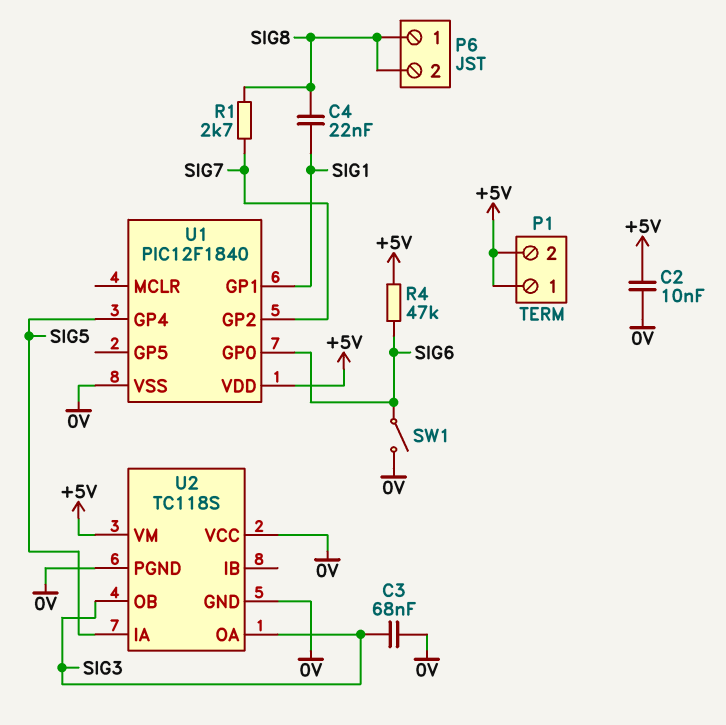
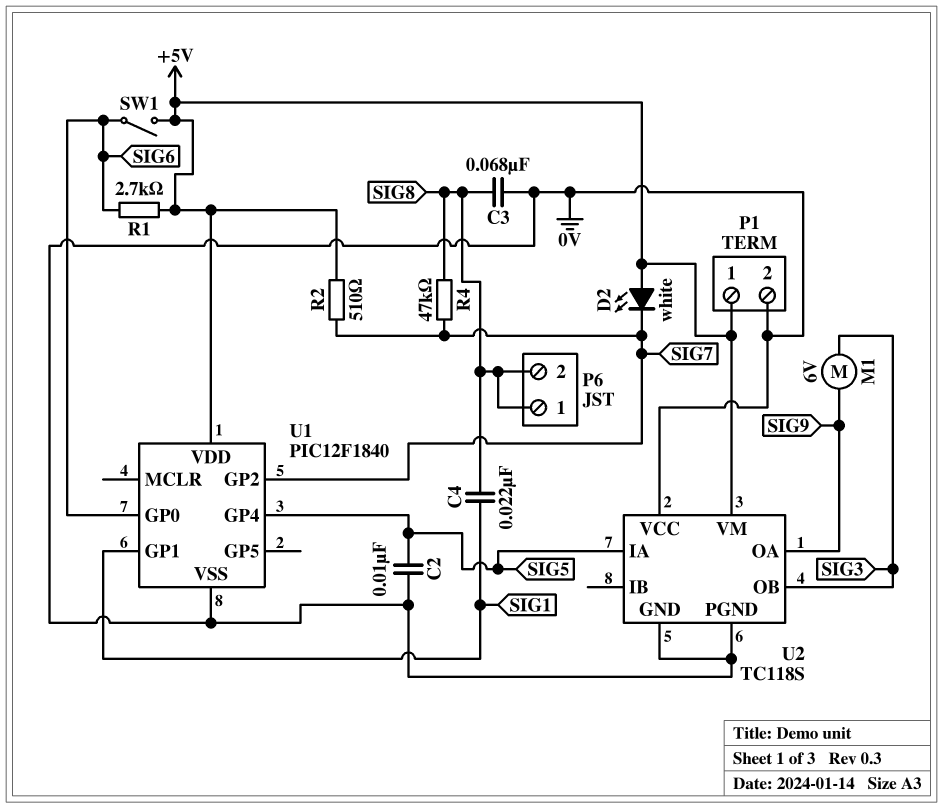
C2: 10nF (+5V, 0V) -> 10nF (0V, SIG5)
C3: 68nF (0V, SIG3) -> 68nF (0V, SIG8)
D2: none -> LED white (A +5V, K SIG7)
M1: none -> motor 6V (SIG3, SIG9)
P1 pin 2: +5V -> 0V
R1: 2.7k (SIG7, SIG8) -> 2.7k (+5V, SIG6)
R2: none -> 510 (+5V, SIG7)
R4: 47k (+5V, SIG6) -> 47k (SIG7, SIG8)
SW1: switch (0V, SIG6) -> switch (+5V, SIG6)
U2 pin OA: SIG3 -> SIG9

